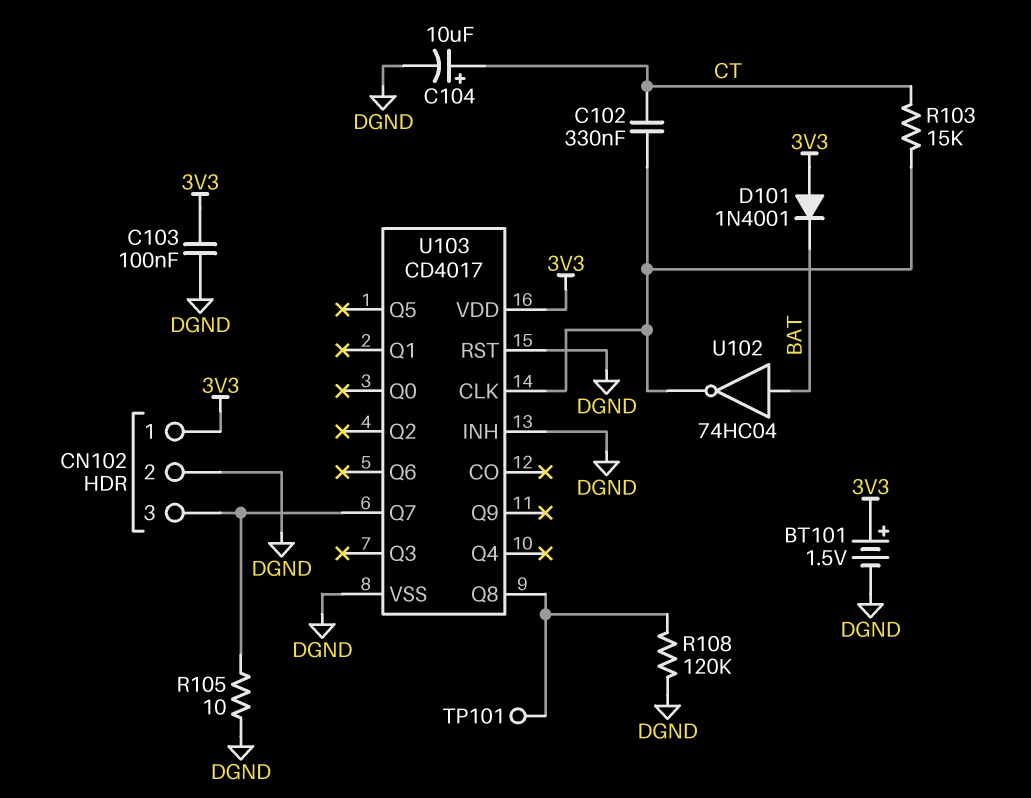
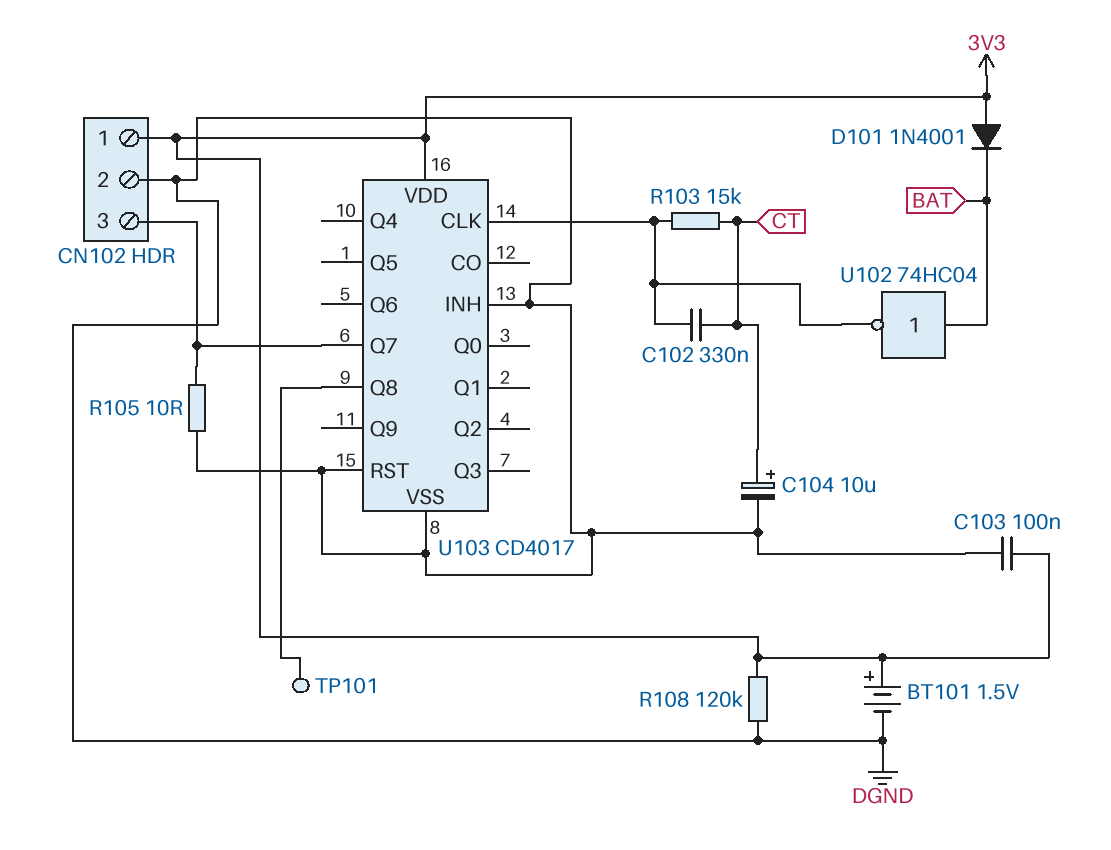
R108: 120k (DGND, U103/Q8) -> 120k (3V3, DGND)

